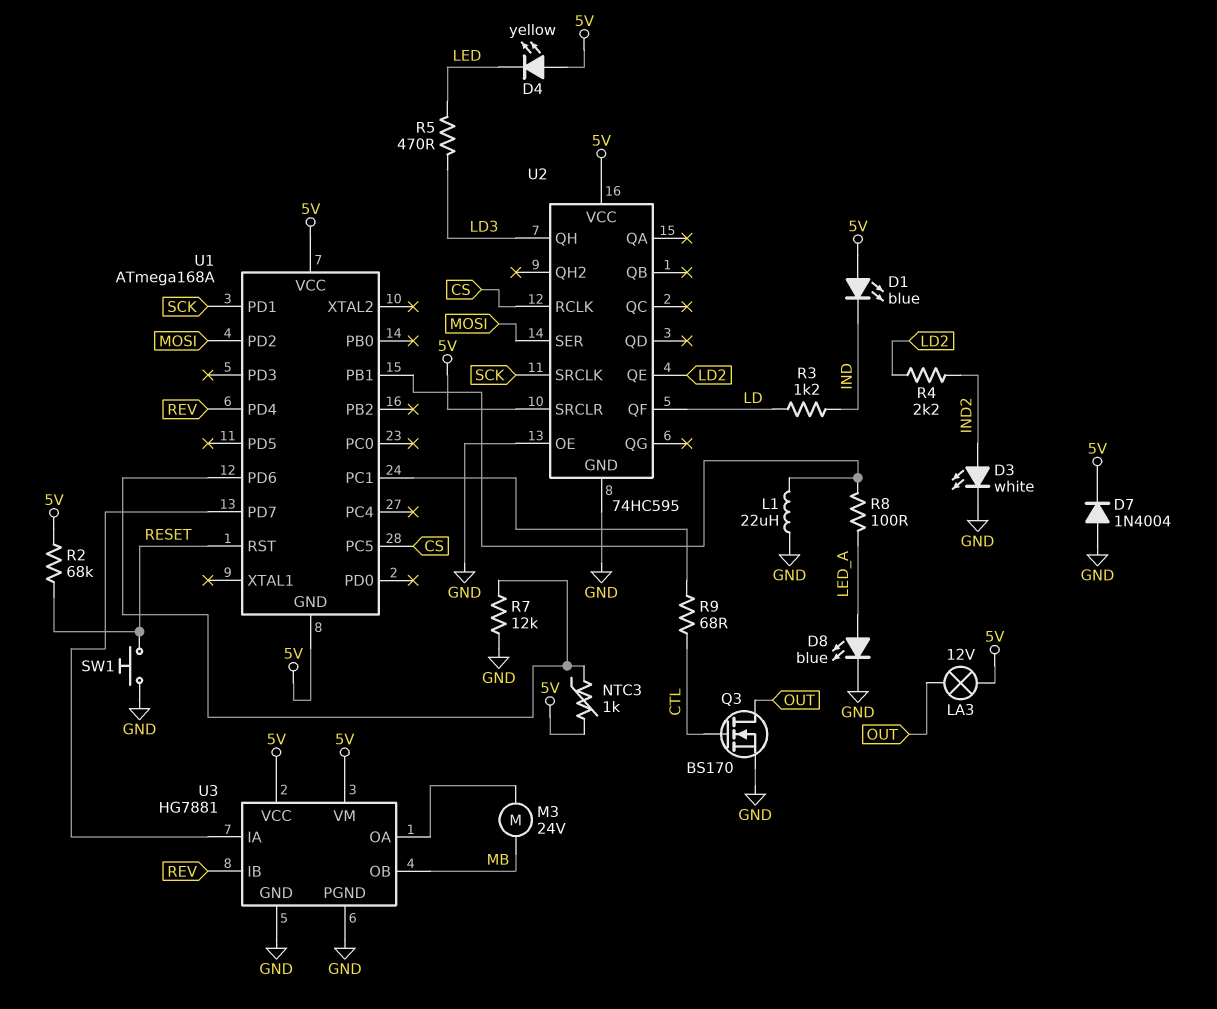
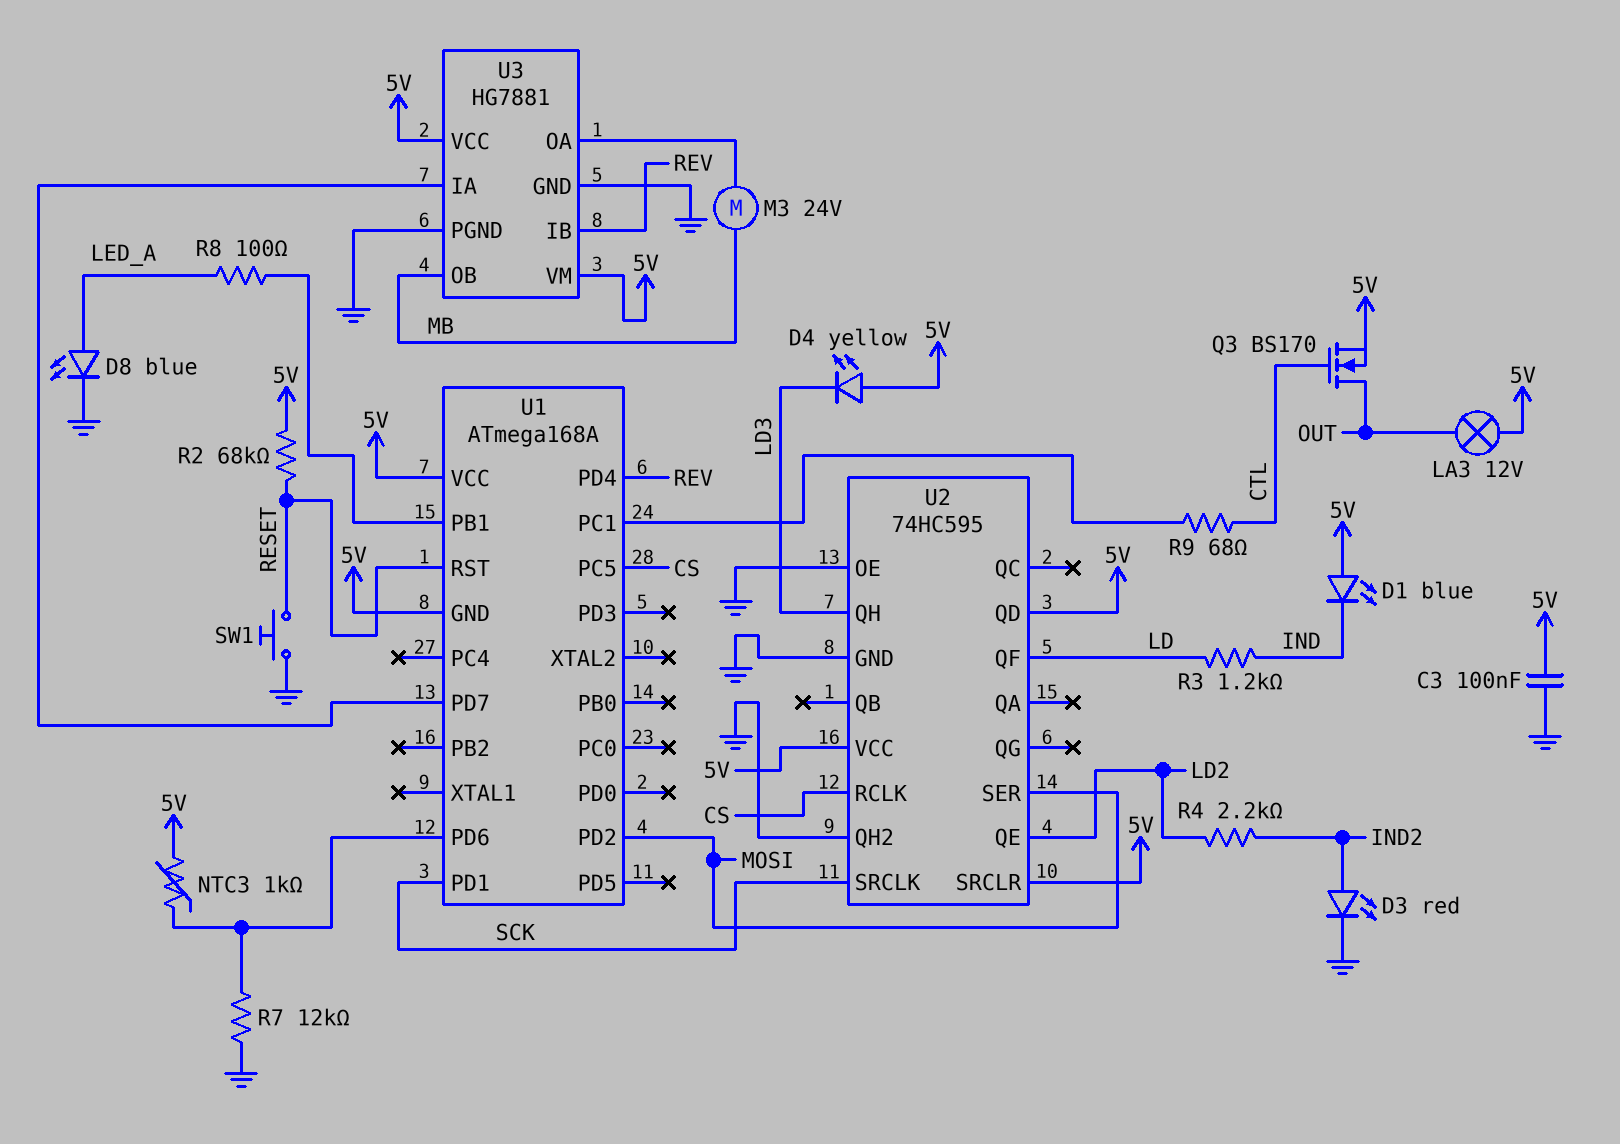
C3: none -> 100nF (5V, GND)
D3: LED white (A IND2, K GND) -> LED red (A IND2, K GND)
D4: LED yellow (A 5V, K LED) -> LED yellow (A 5V, K LD3)
D7: diode 1N4004 (A GND, K 5V) -> none
L1: 22uH (GND, U1/PB1) -> none
Q3: NMOS BS170 (G CTL, D OUT, S GND) -> NMOS BS170 (G CTL, D OUT, S 5V)
R5: 470 (LD3, LED) -> none
U2 pin QD: none -> 5V
U2 pin QH2: none -> GND

